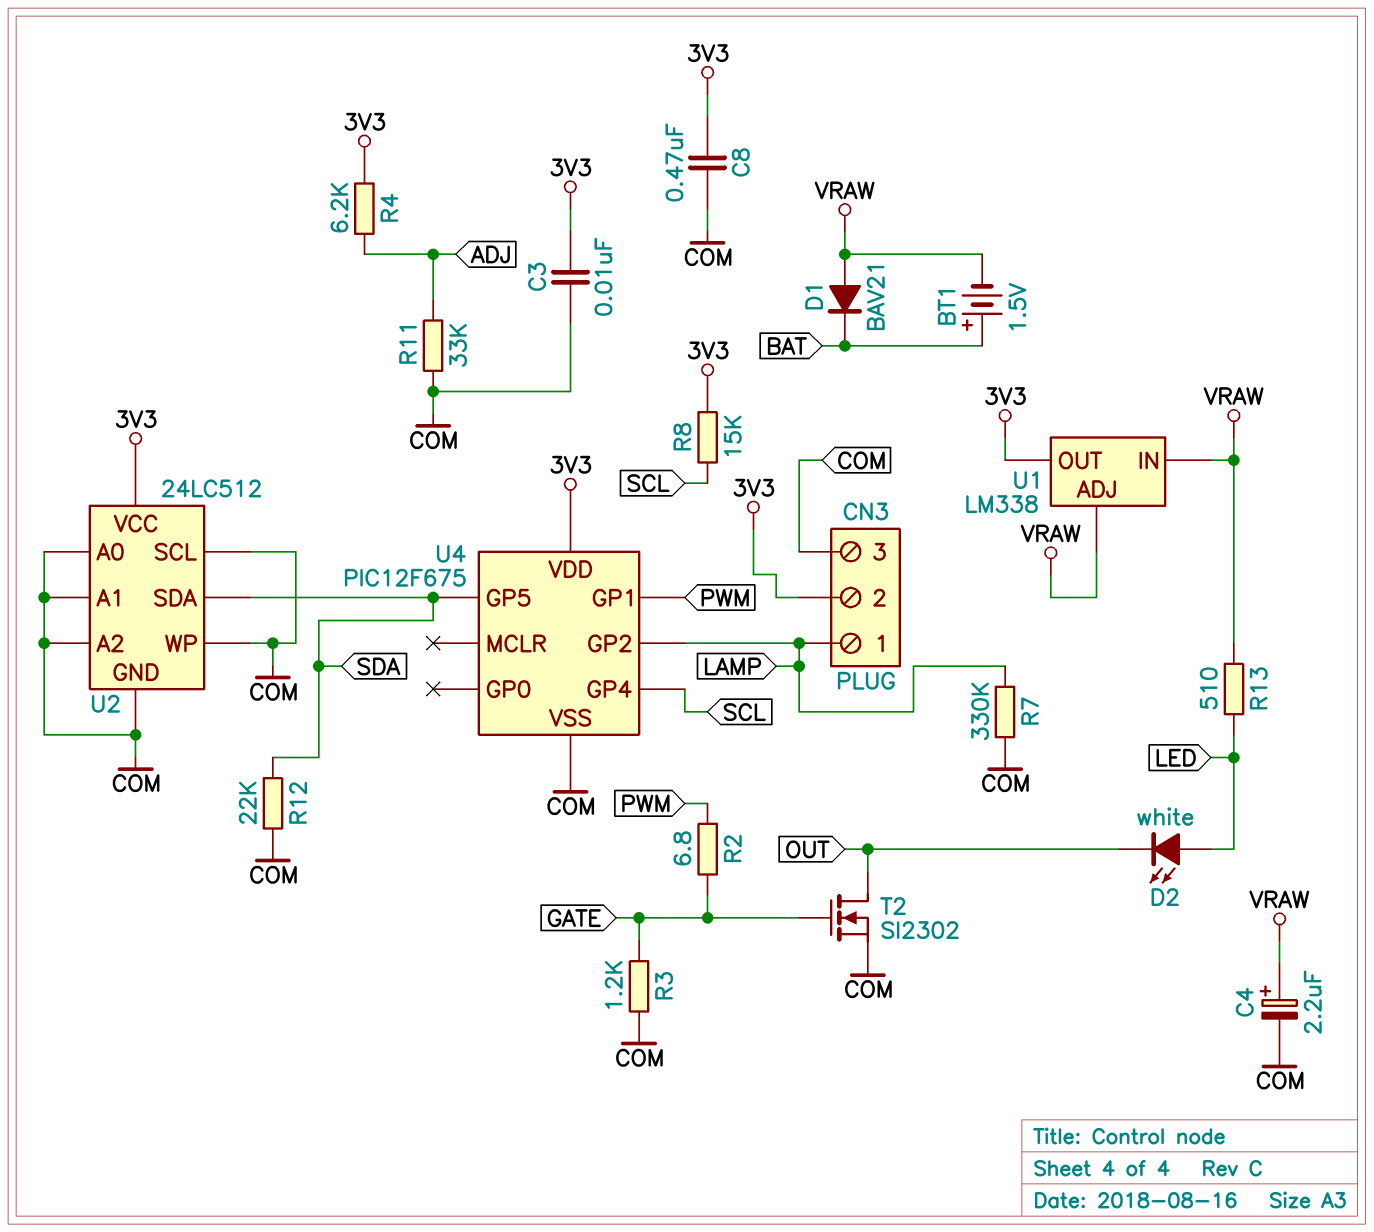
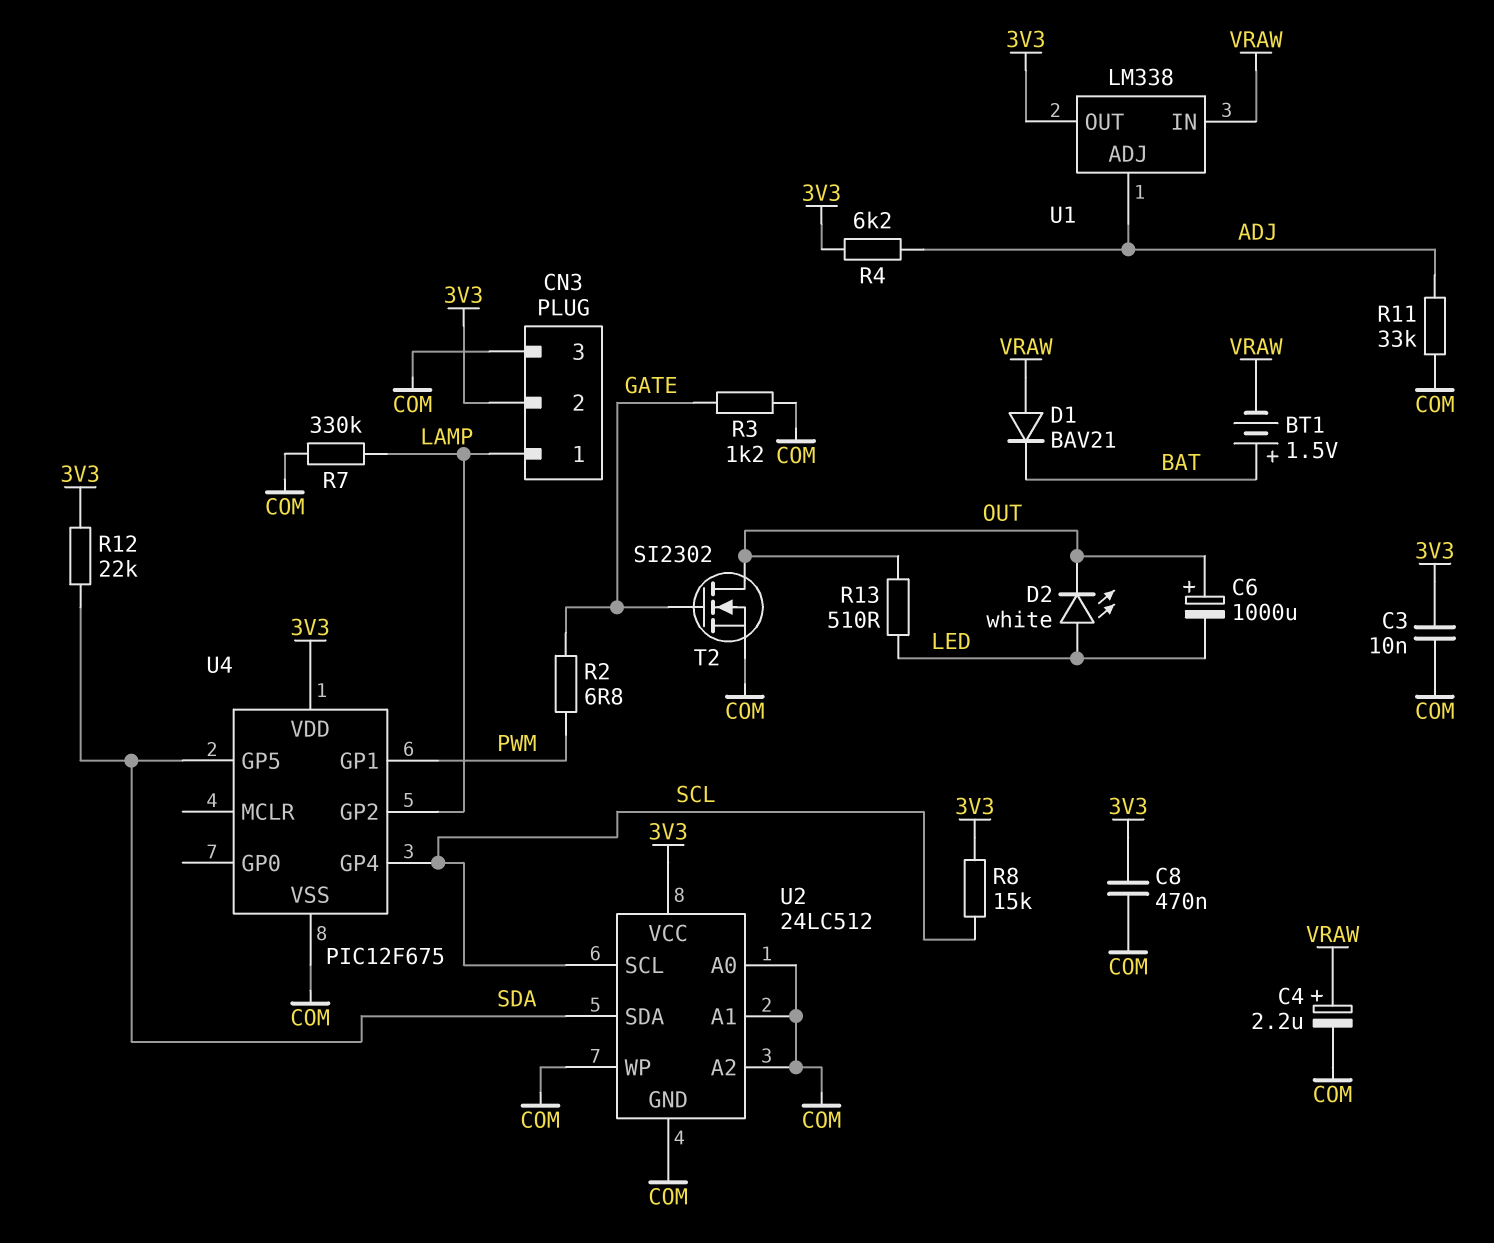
C6: none -> 1000uF (plus OUT, minus LED)
R12: 22k (COM, SDA) -> 22k (3V3, SDA)
R13: 510 (LED, VRAW) -> 510 (LED, OUT)
U1 pin ADJ: VRAW -> ADJ
U2 pin SCL: COM -> SCL

